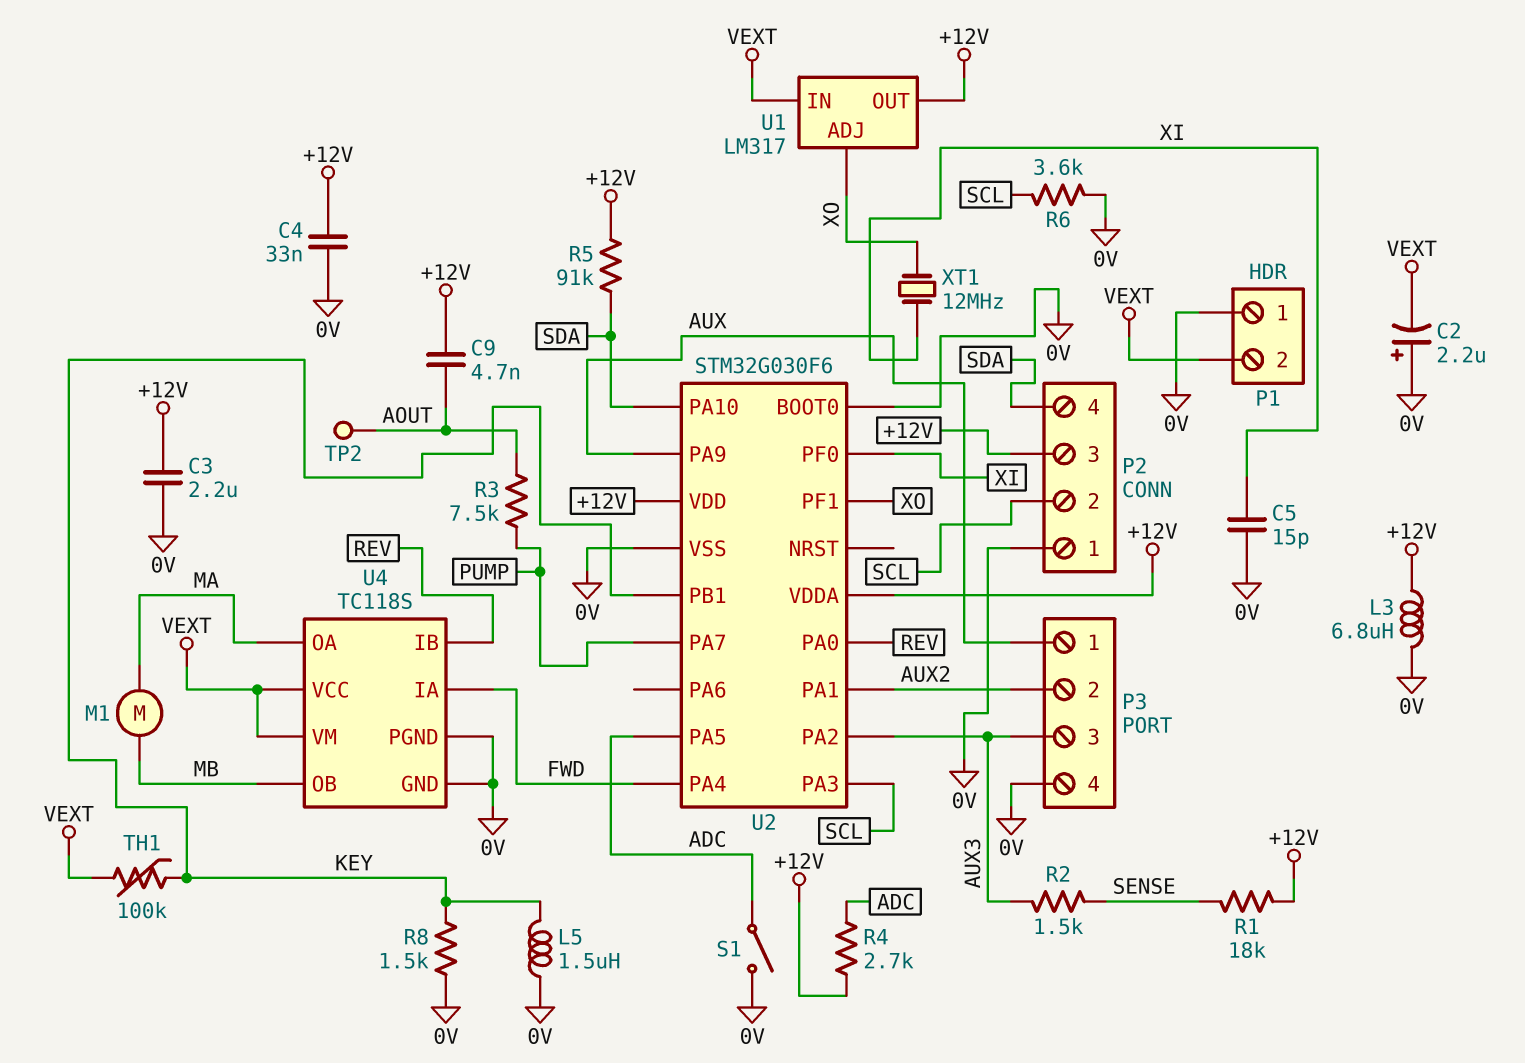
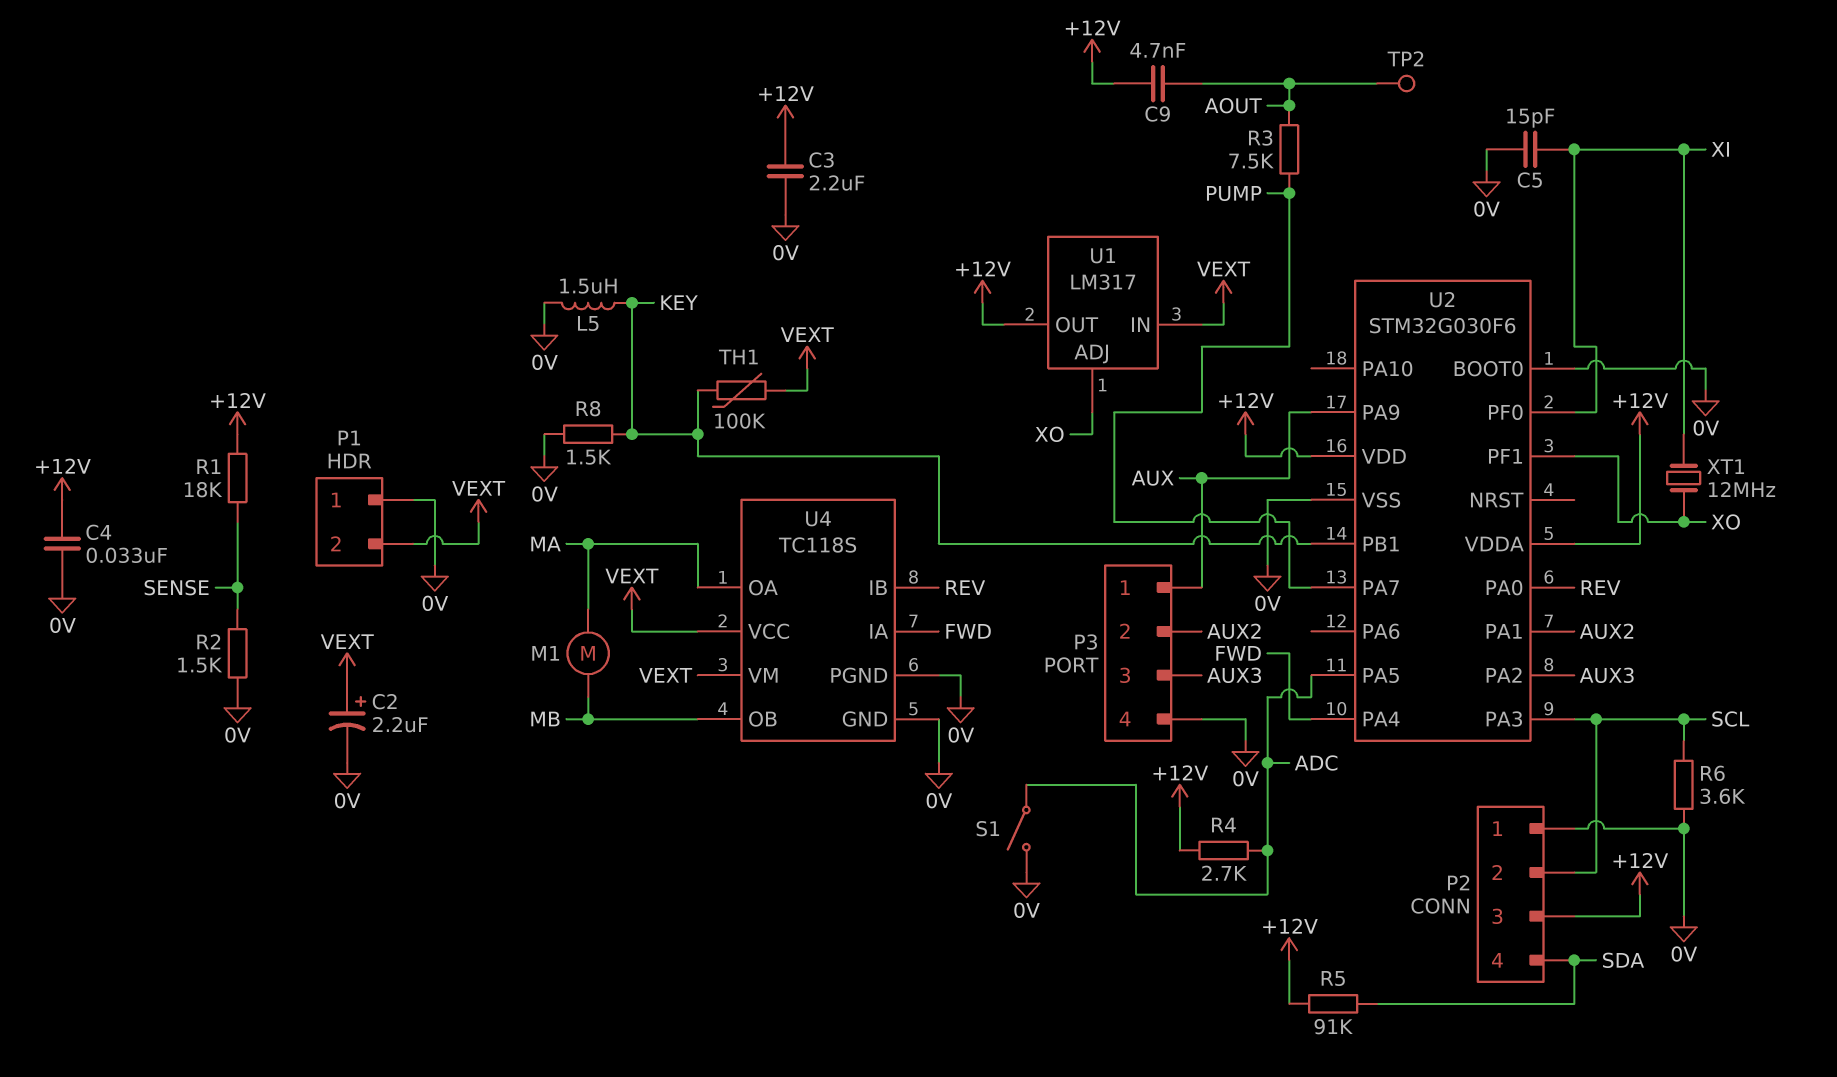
C2: 2.2uF (plus 0V, minus VEXT) -> 2.2uF (plus VEXT, minus 0V)
L3: 6.8uH (+12V, 0V) -> none
R2: 1.5k (AUX3, SENSE) -> 1.5k (0V, SENSE)
U2 pin PA10: SDA -> none

